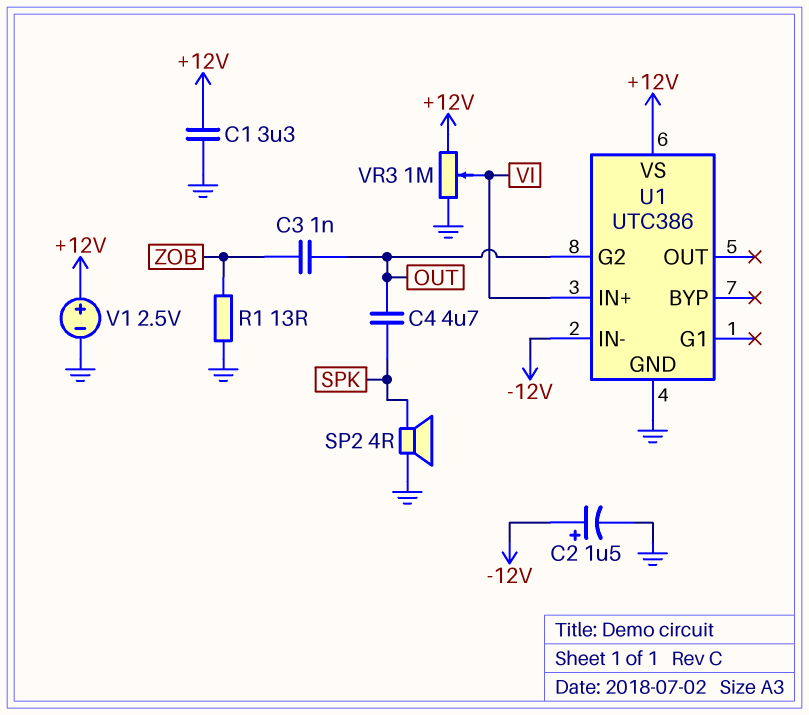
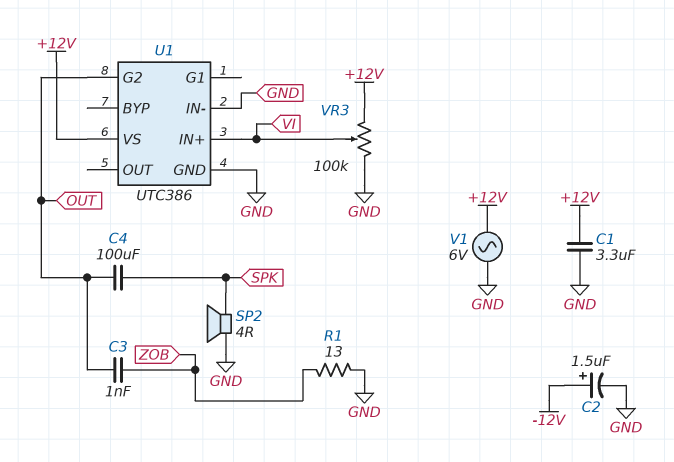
C4: 4.7uF (OUT, SPK) -> 100uF (OUT, SPK)
U1 pin IN-: -12V -> GND
V1: 2.5V (plus +12V, minus GND) -> AC 6V (+12V, GND)
VR3: 1M (+12V, GND, wiper VI) -> 100k (+12V, GND, wiper VI)

